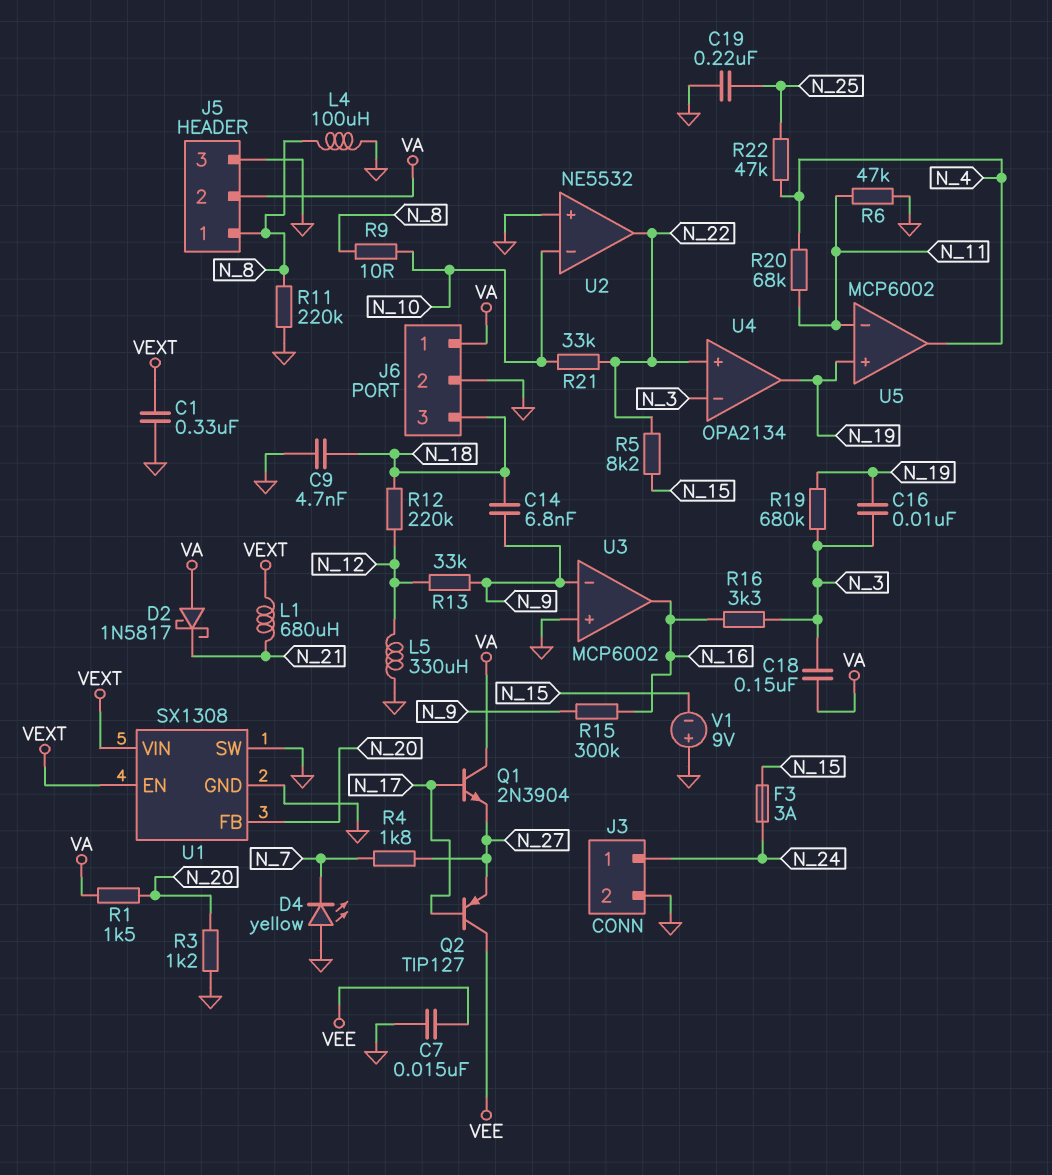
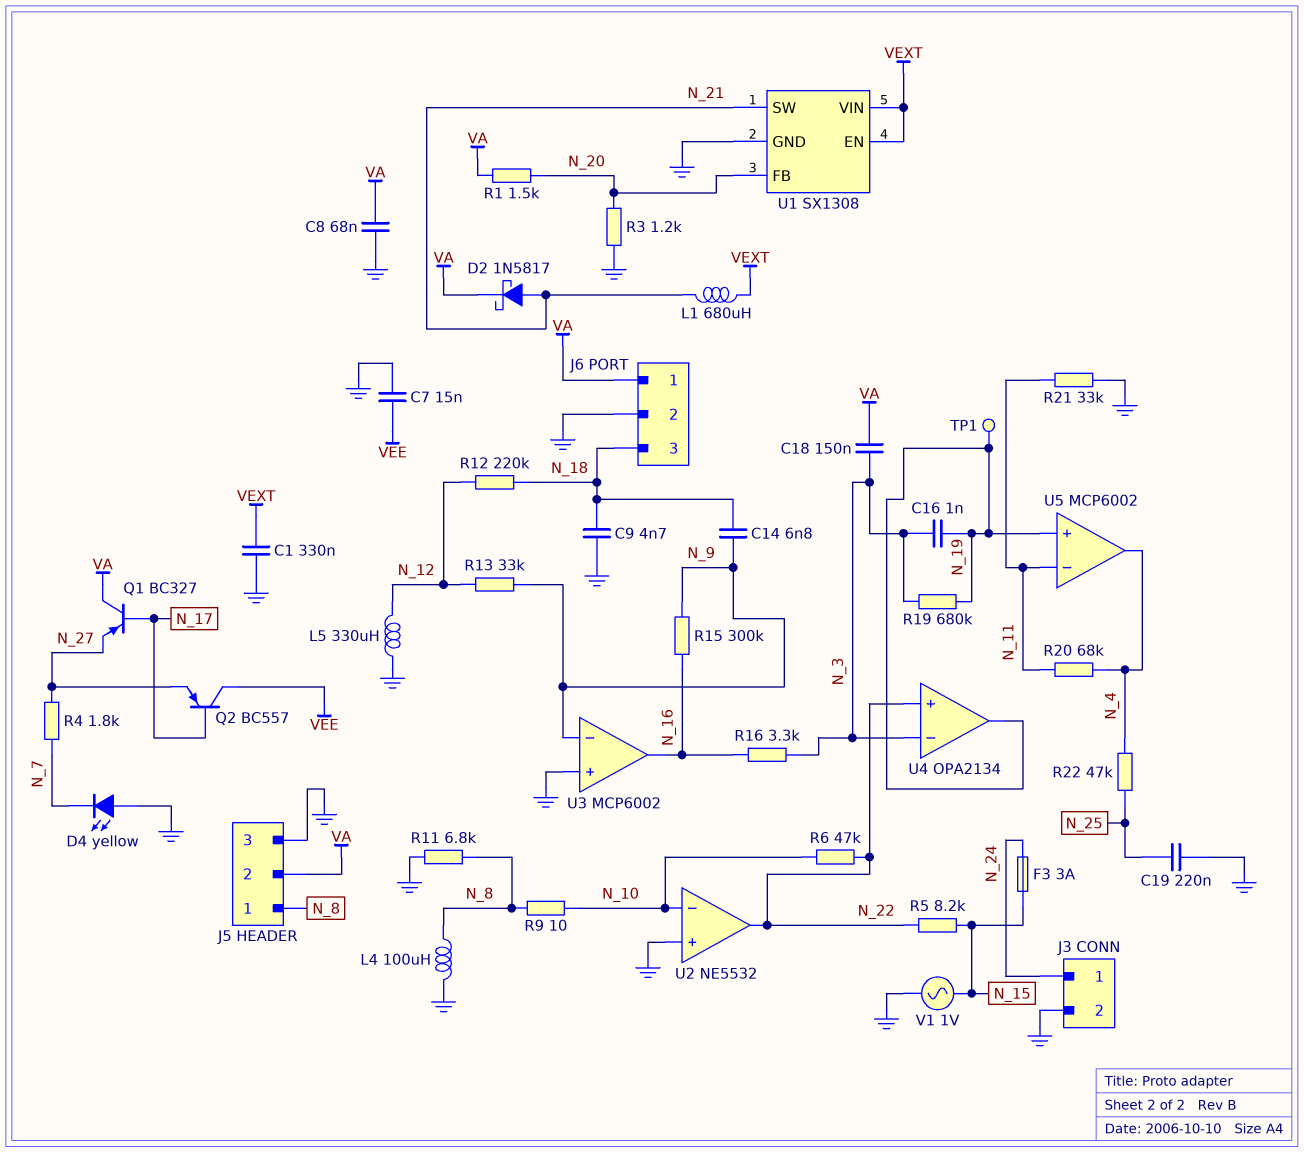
C8: none -> 68nF (GND, VA)
C16: 10nF (N_3, N_19) -> 1nF (N_3, N_19)
D2: schottky 1N5817 (A VA, K N_21) -> schottky 1N5817 (A N_21, K VA)
Q1: NPN 2N3904 (B N_17, C VA, E N_27) -> PNP BC327 (B N_17, C VA, E N_27)
Q2: PNP TIP127 (B N_17, C VEE, E N_27) -> PNP BC557 (B N_17, C VEE, E N_27)
R6: 47k (GND, N_11) -> 47k (N_10, N_22)
R11: 220k (GND, N_8) -> 6.8k (GND, N_8)
R21: 33k (N_10, N_22) -> 33k (GND, N_11)
TP1: none -> test point (N_19)
U1 pin SW: GND -> N_21
V1: 9V (plus GND, minus N_15) -> AC 1V (GND, N_15)

